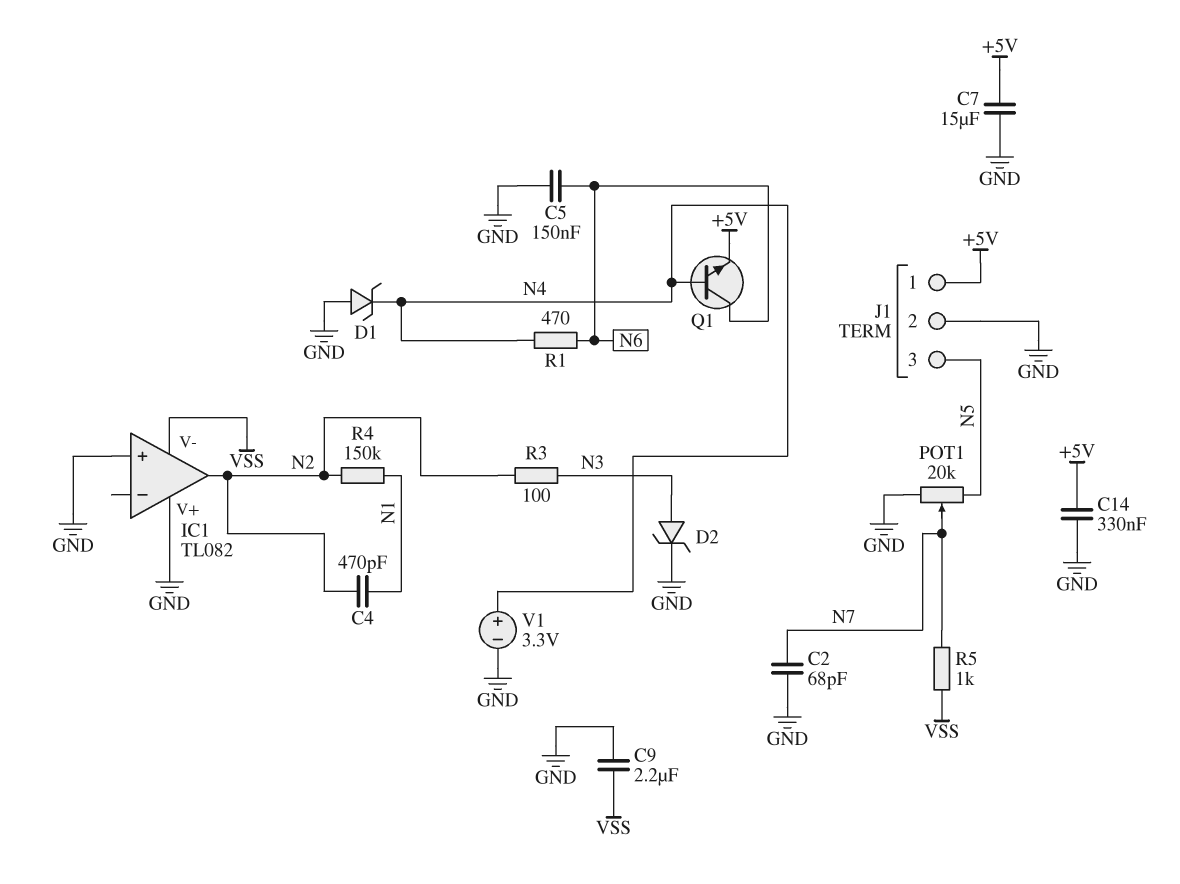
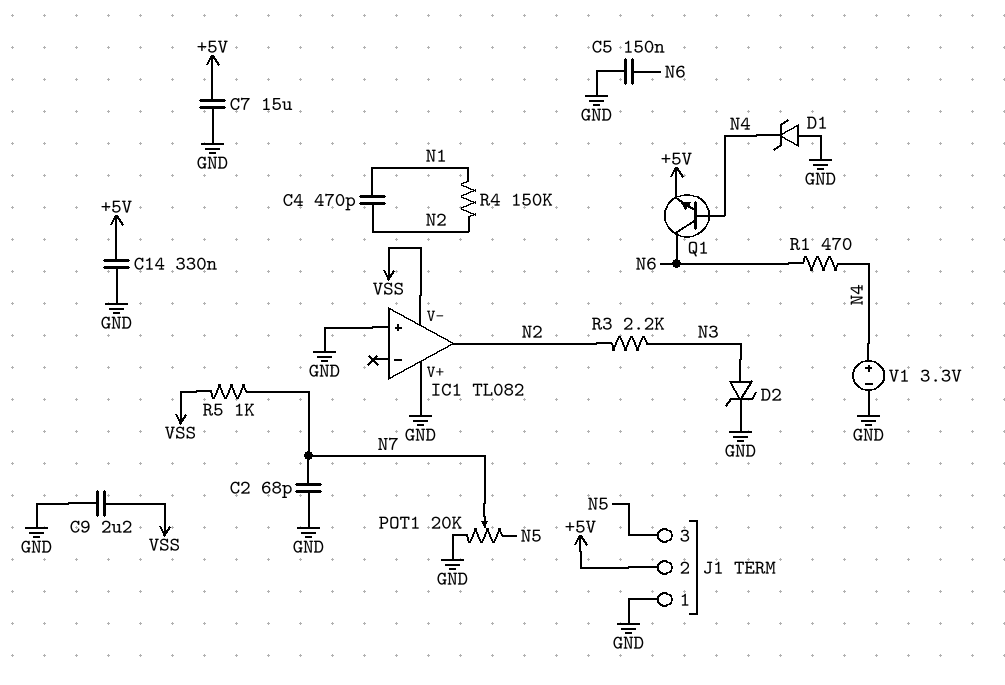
J1 pin 1: +5V -> GND
J1 pin 2: GND -> +5V
R3: 100 (N2, N3) -> 2.2k (N2, N3)

